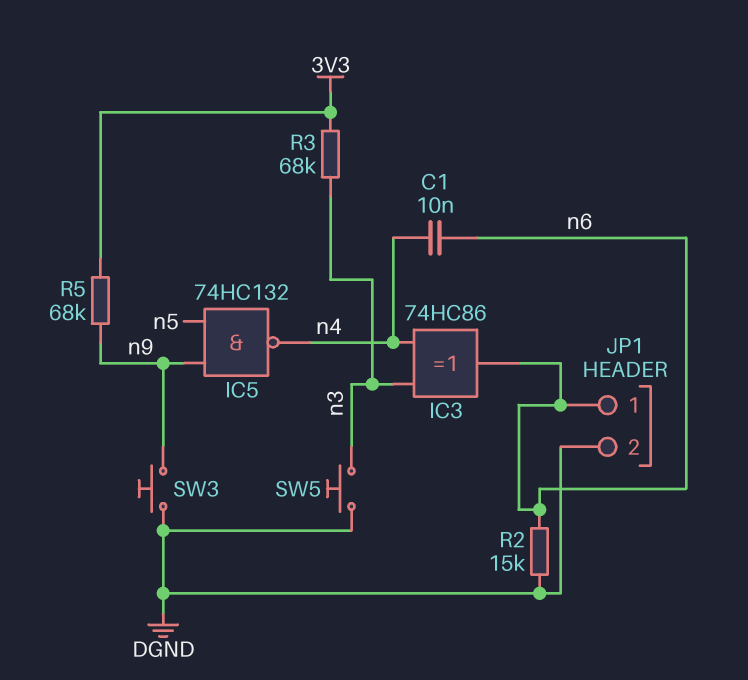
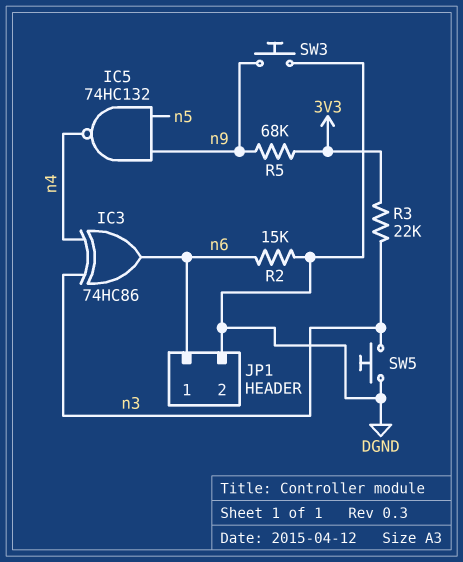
C1: 10nF (n4, n6) -> none
R3: 68k (3V3, n3) -> 22k (3V3, n3)

